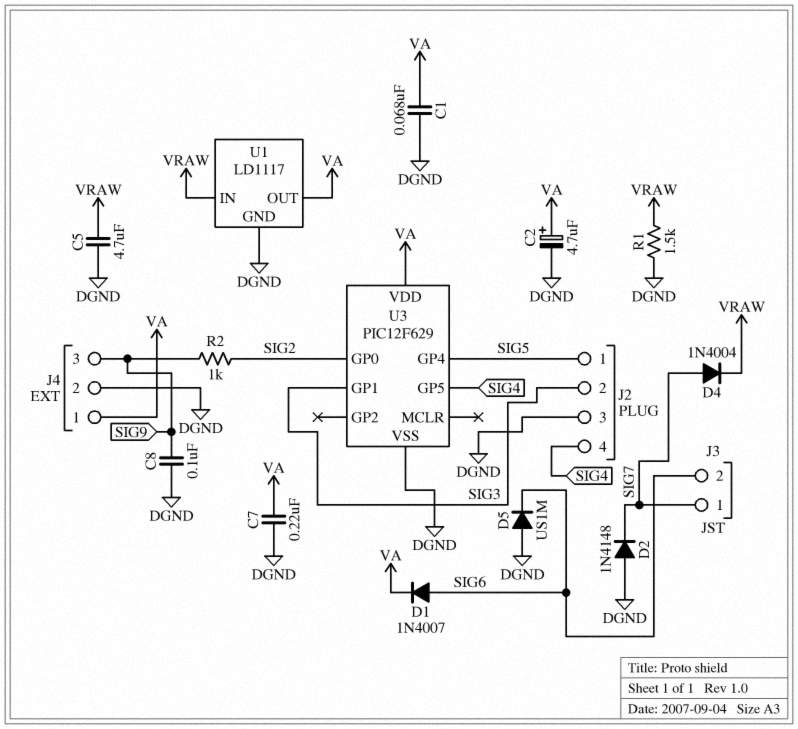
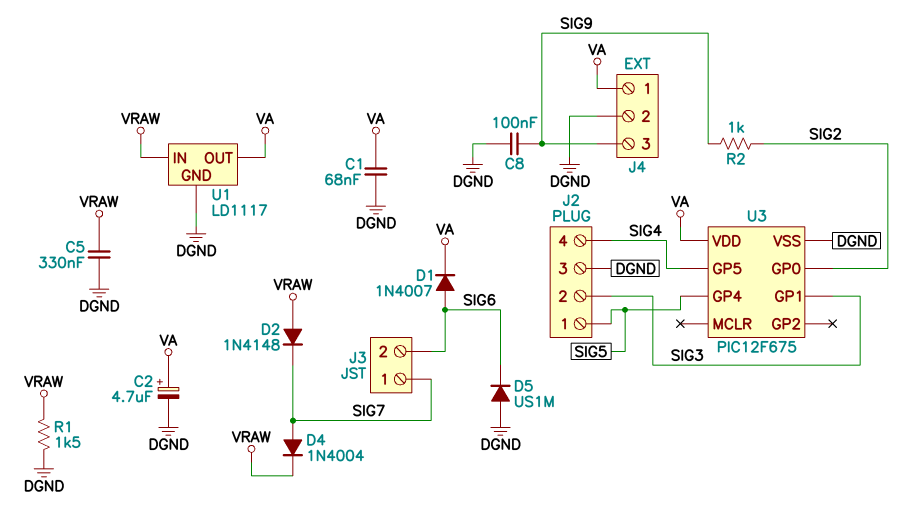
C5: 4.7uF (DGND, VRAW) -> 330nF (DGND, VRAW)
C7: 220nF (DGND, VA) -> none
D2: diode 1N4148 (A DGND, K SIG7) -> diode 1N4148 (A VRAW, K SIG7)
U3: PIC12F629 -> PIC12F675

